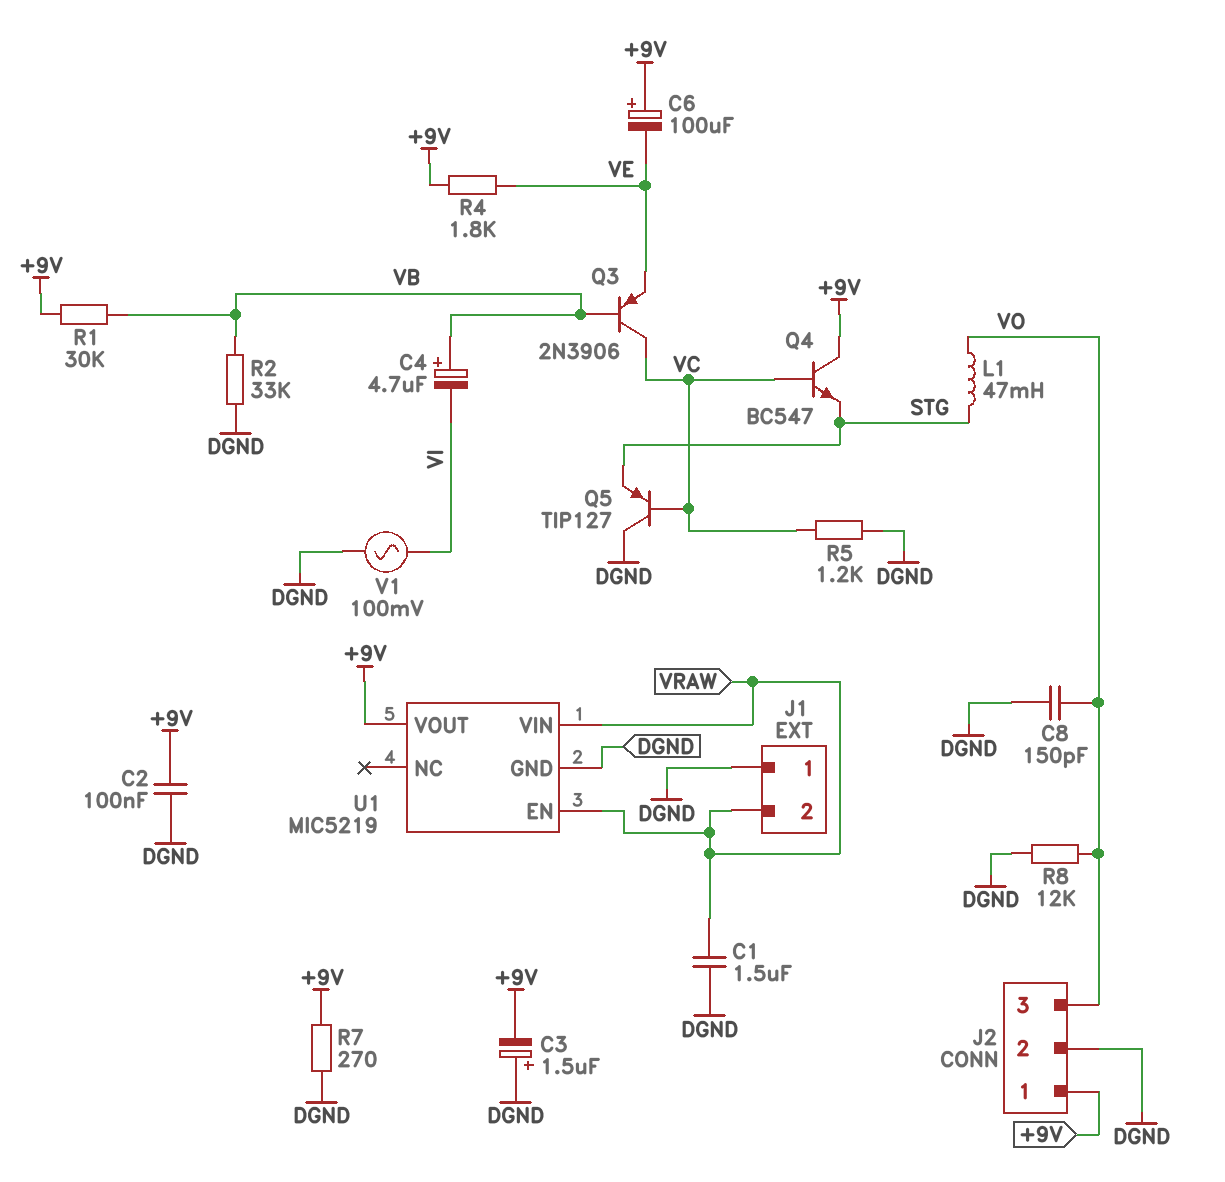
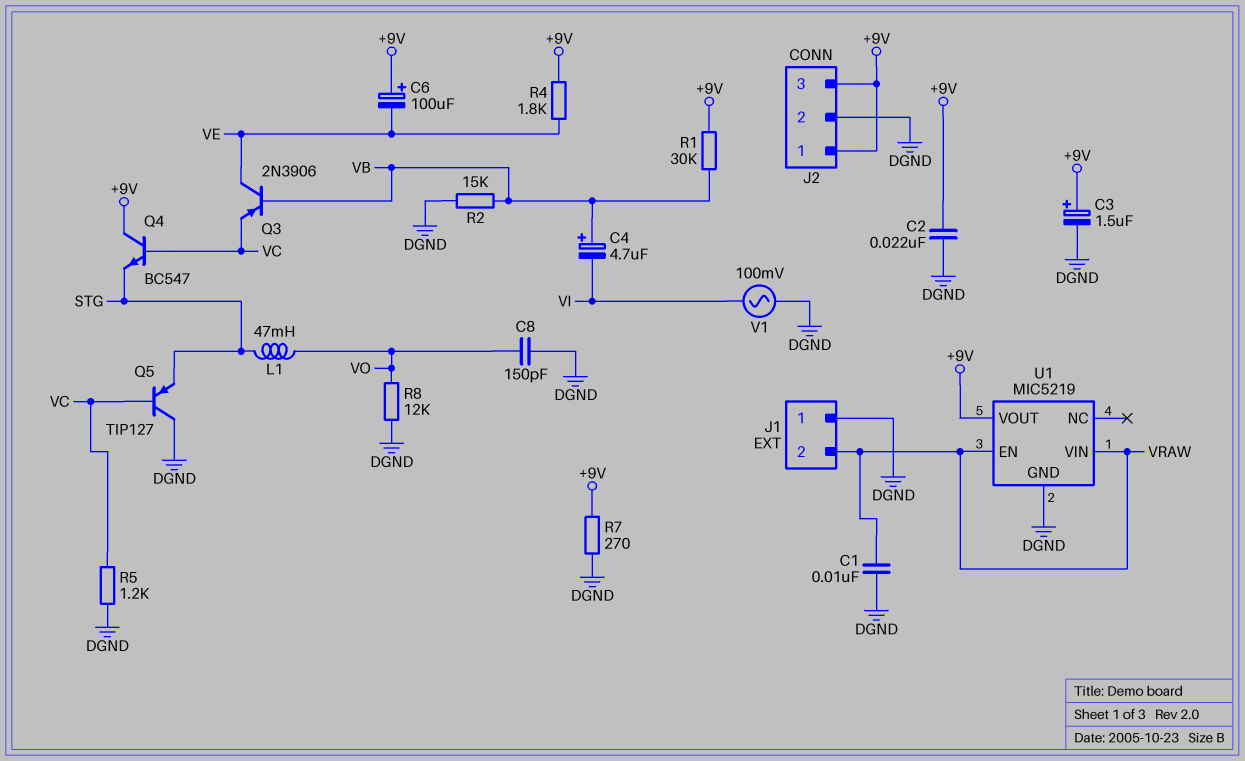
C1: 1.5uF (DGND, VRAW) -> 10nF (DGND, VRAW)
C2: 100nF (+9V, DGND) -> 22nF (+9V, DGND)
C3: 1.5uF (plus DGND, minus +9V) -> 1.5uF (plus +9V, minus DGND)
J2 pin 3: VO -> +9V
Q3: PNP 2N3906 (B VB, C VC, E VE) -> PNP 2N3906 (B VB, C VE, E VC)
R2: 33k (DGND, VB) -> 15k (DGND, VB)

